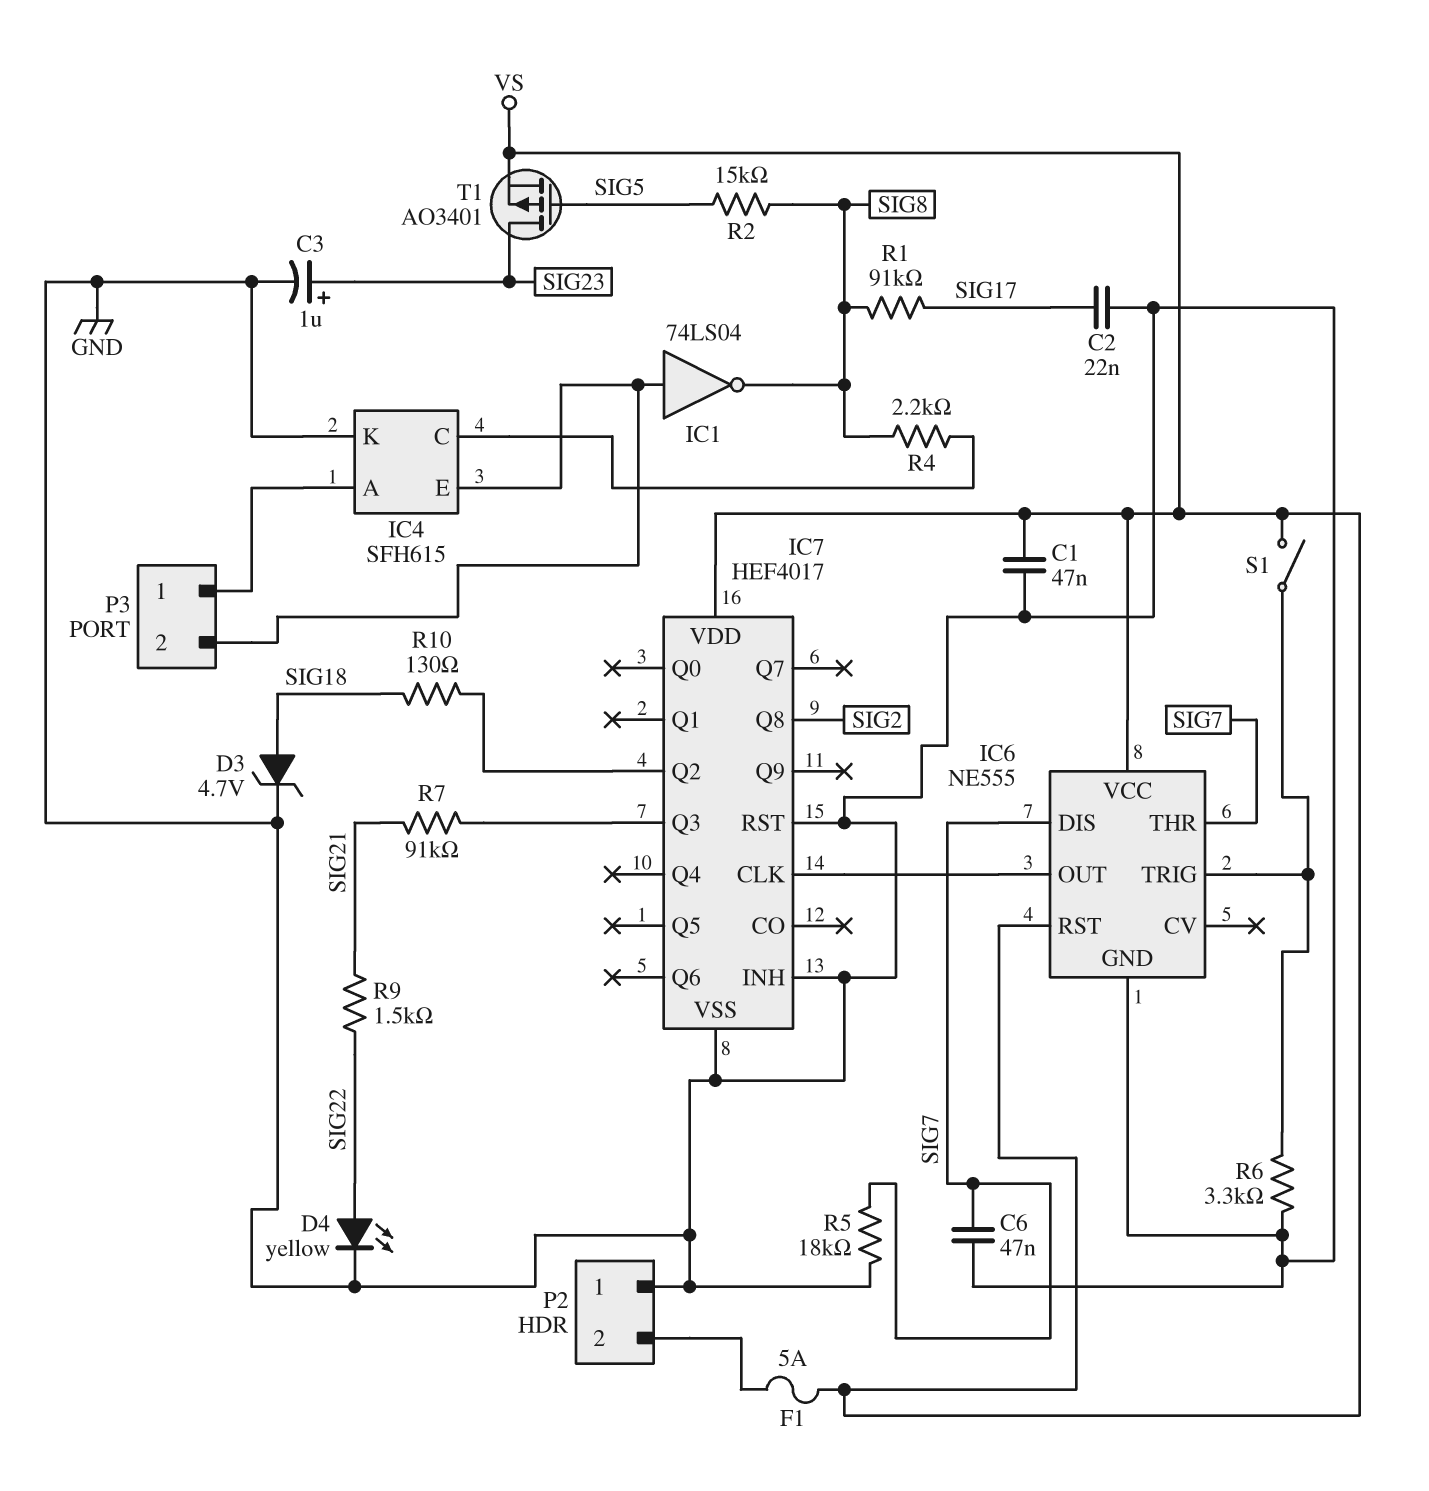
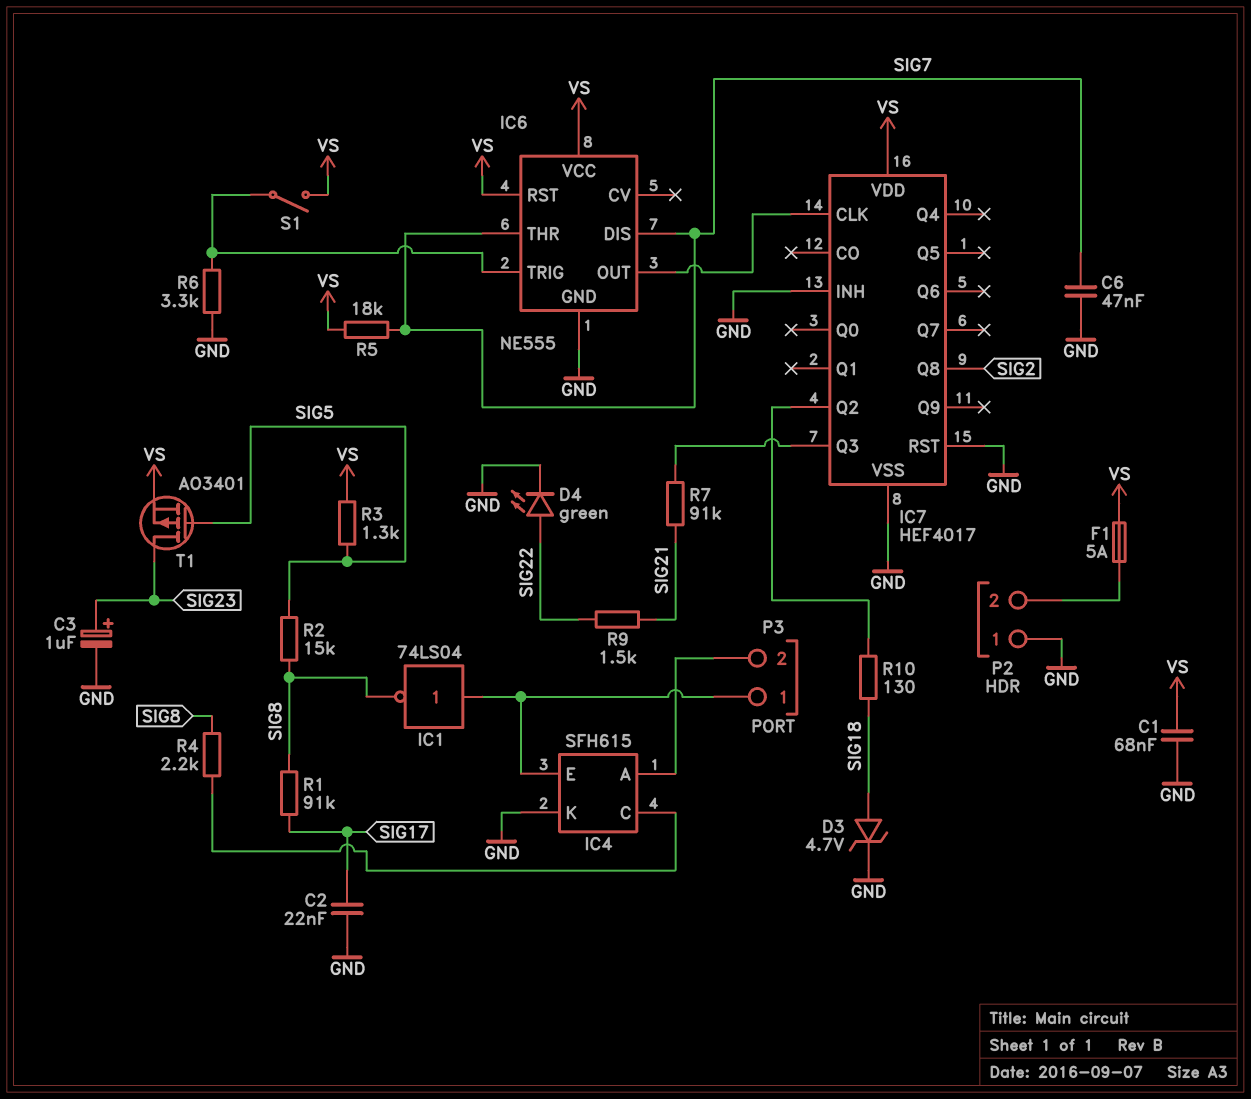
C1: 47nF (GND, VS) -> 68nF (GND, VS)
D4: LED yellow (A SIG22, K GND) -> LED green (A SIG22, K GND)
P3 pin 1: IC4/A -> IC4/E
P3 pin 2: IC4/E -> IC4/A
R3: none -> 1.3k (SIG5, VS)
R5: 18k (GND, SIG7) -> 18k (SIG7, VS)

